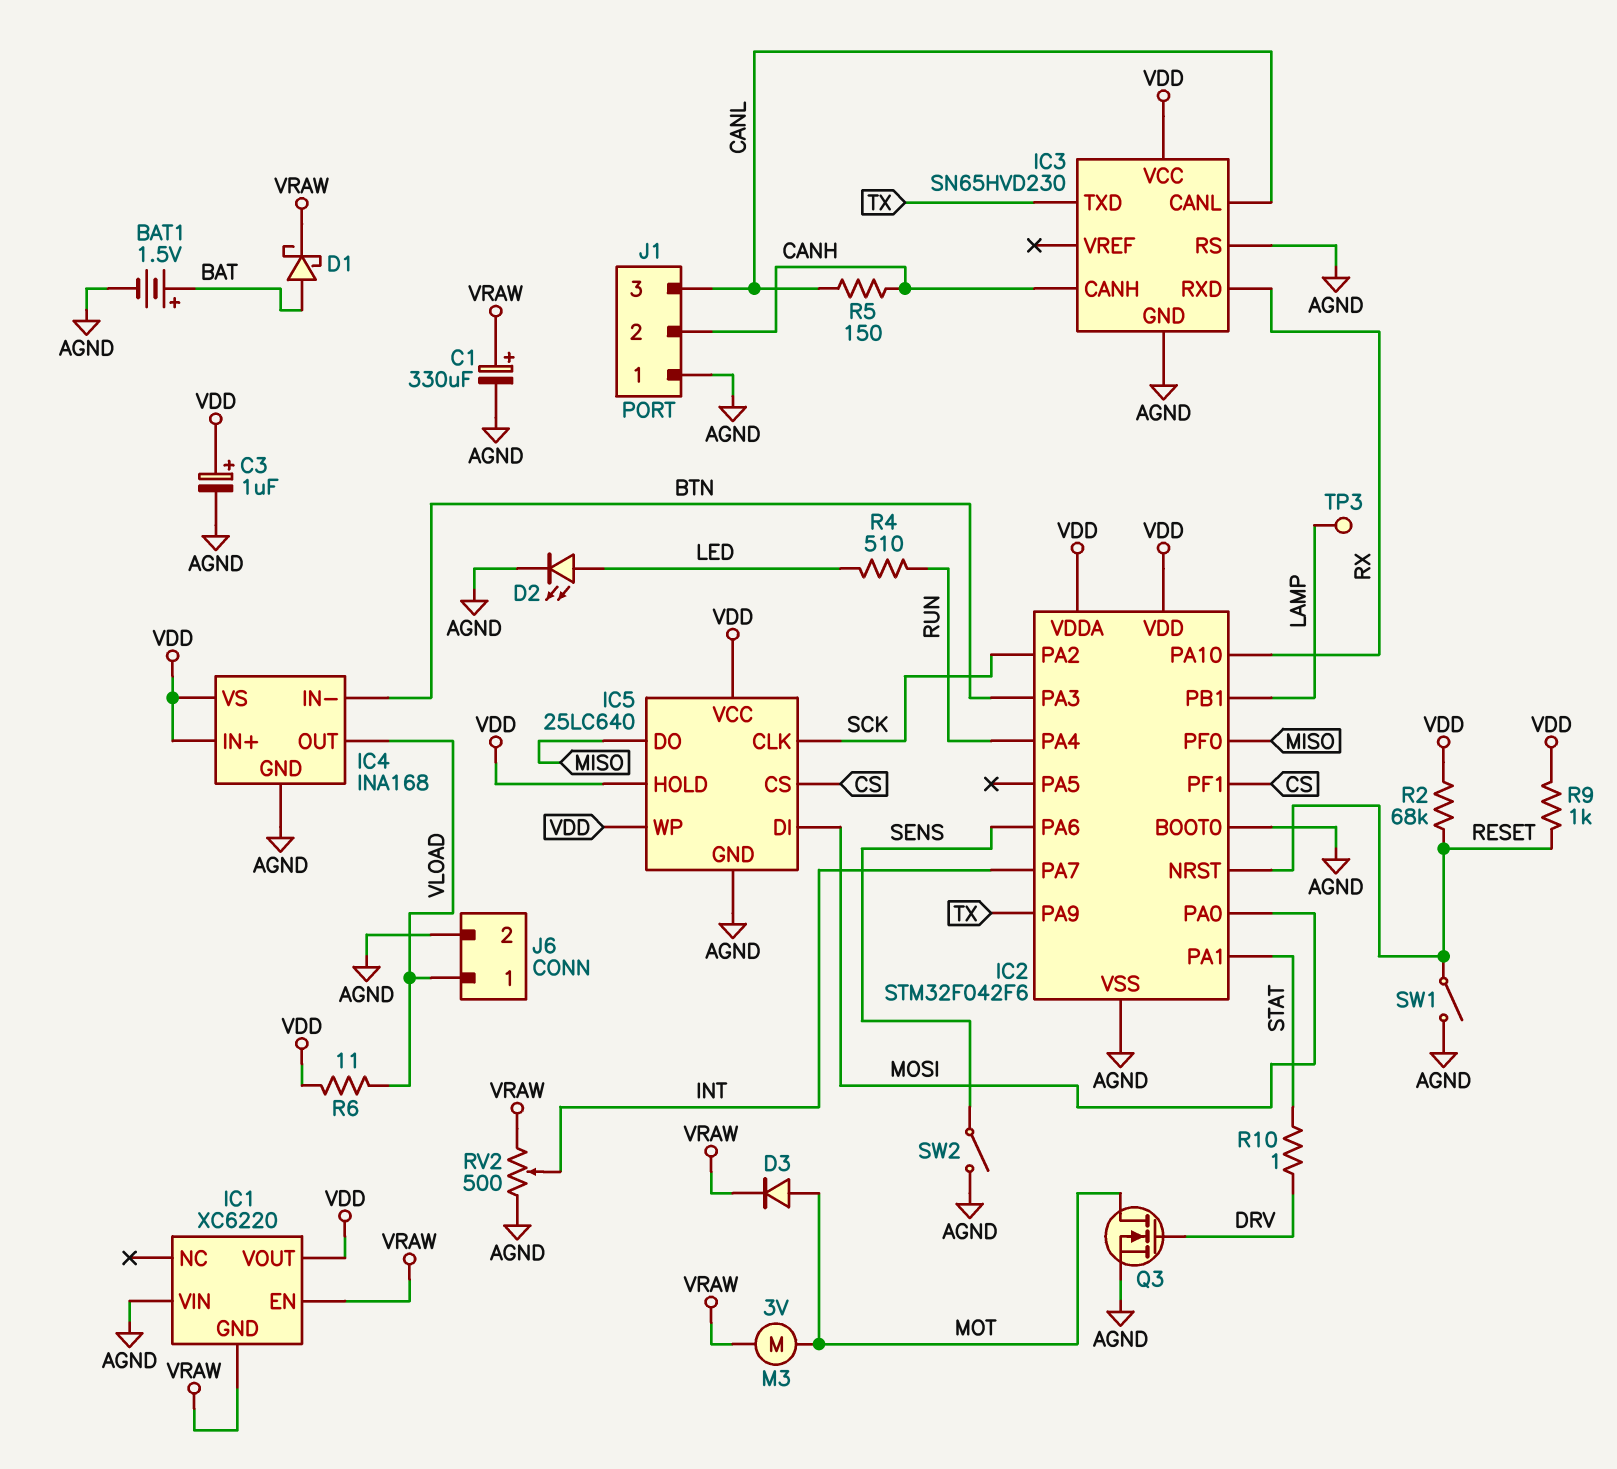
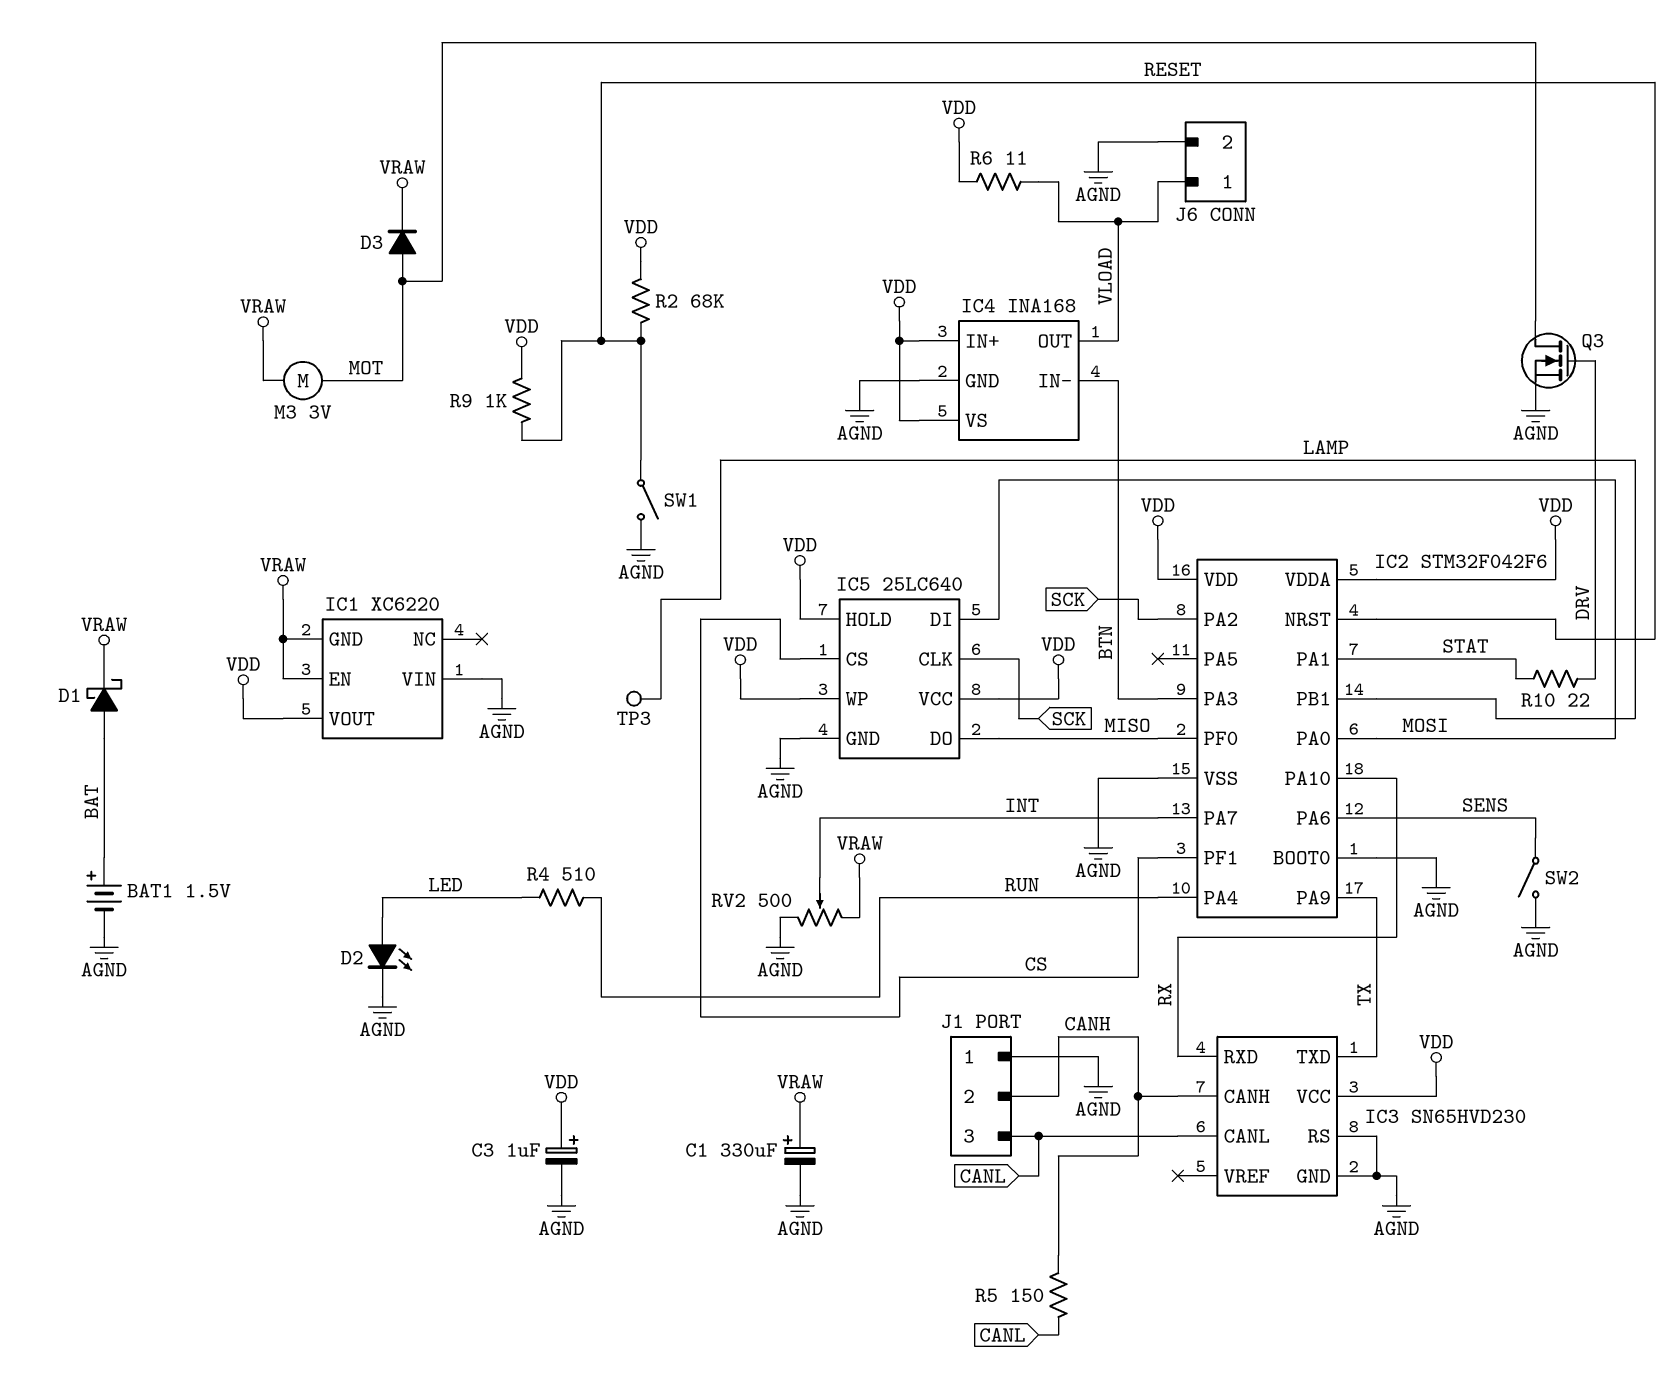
R10: 1 (DRV, STAT) -> 22 (DRV, STAT)

